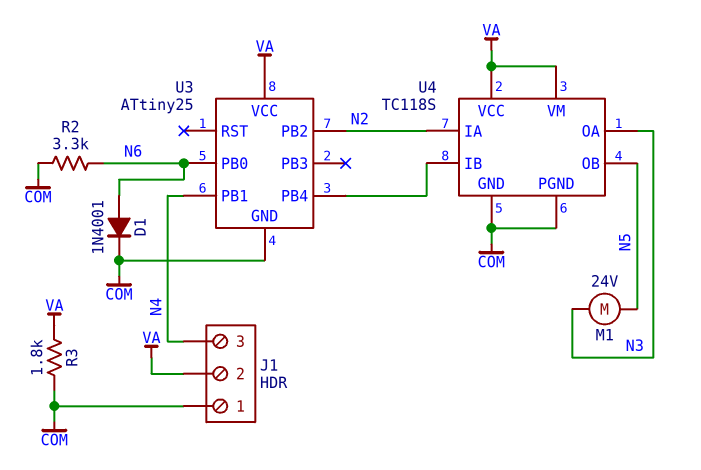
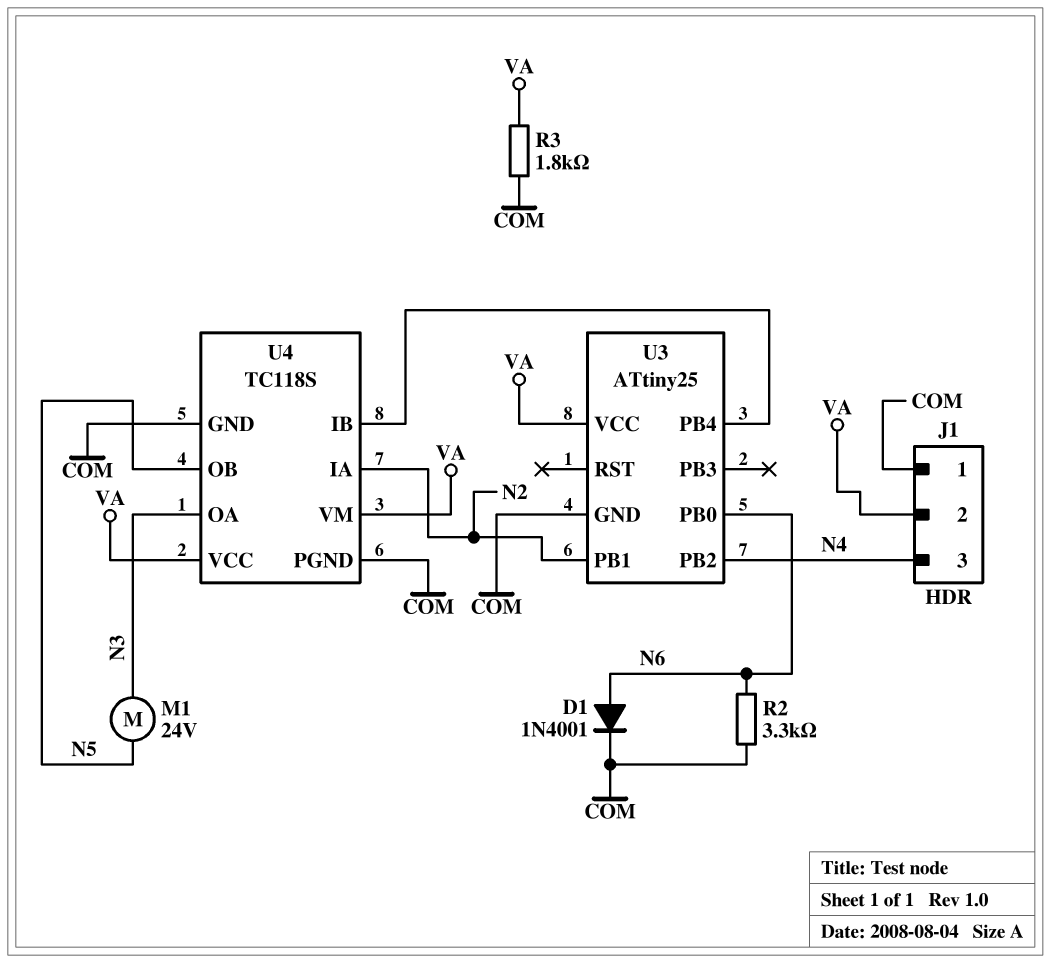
U3 pin PB1: N4 -> N2
U3 pin PB2: N2 -> N4

